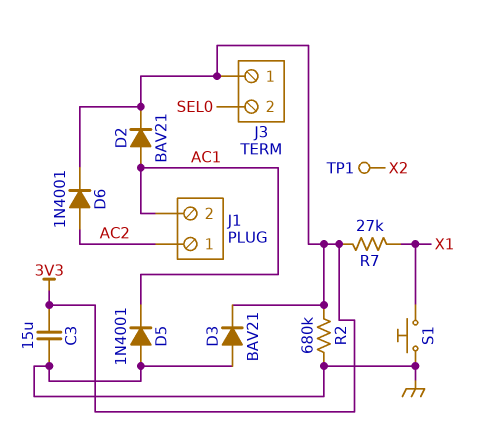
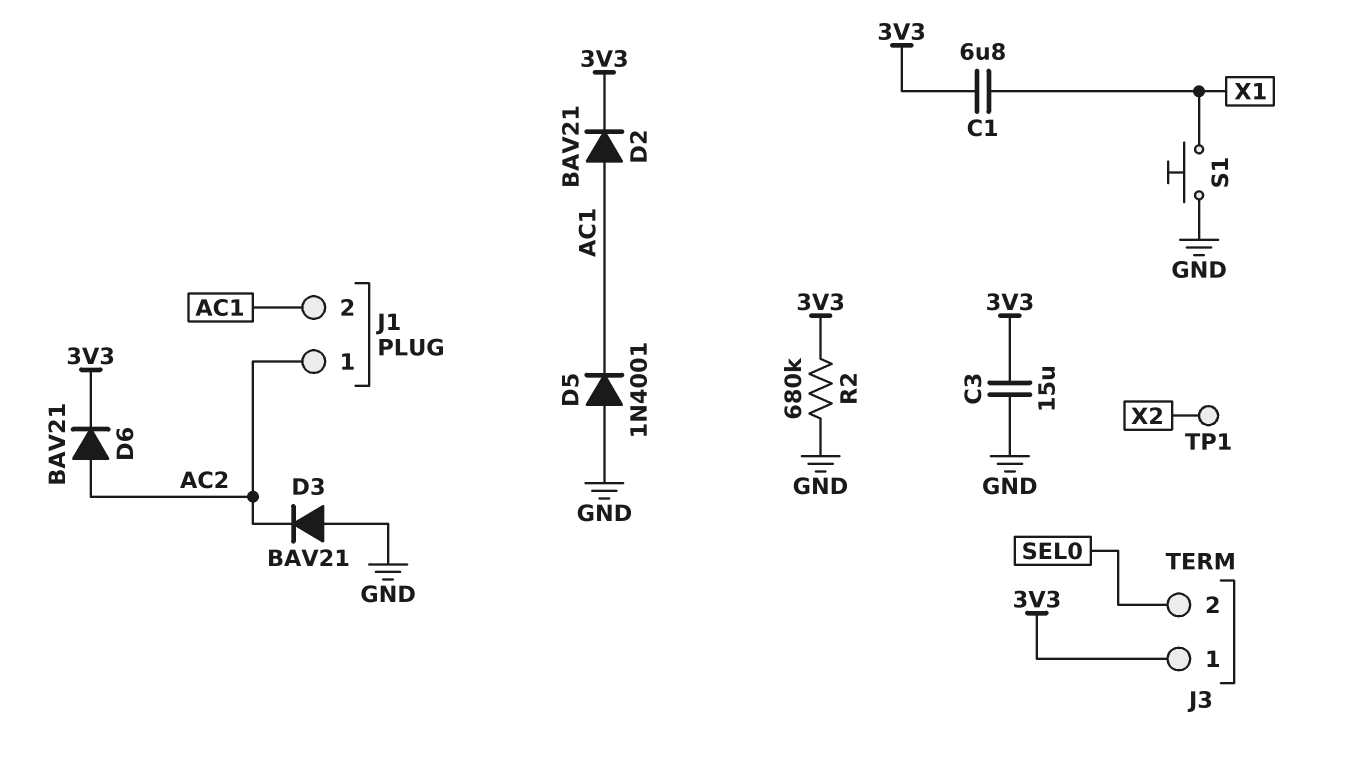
C1: none -> 6.8uF (3V3, X1)
D3: diode BAV21 (A GND, K 3V3) -> diode BAV21 (A GND, K AC2)
D6: diode 1N4001 (A AC2, K 3V3) -> diode BAV21 (A AC2, K 3V3)
R7: 27k (3V3, X1) -> none

